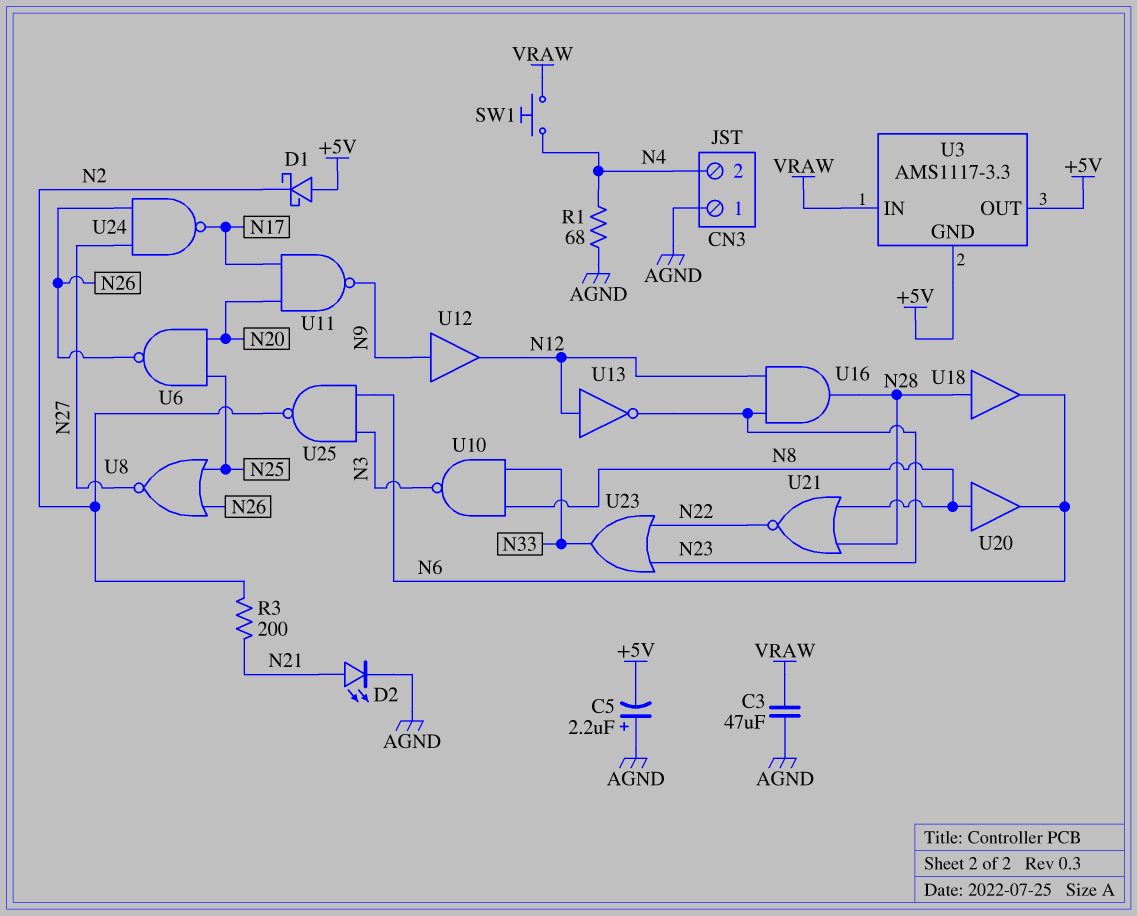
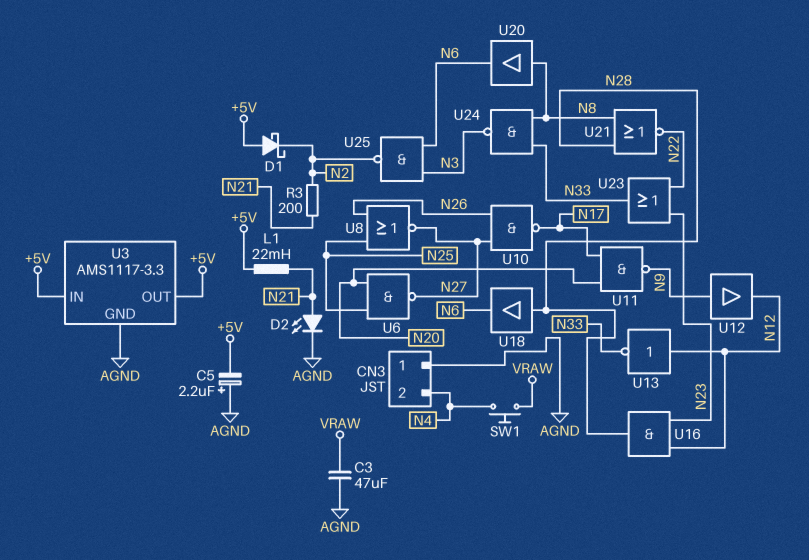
L1: none -> 22mH (+5V, N21)
R1: 68 (AGND, N4) -> none
U3 pin GND: +5V -> AGND
U3 pin IN: VRAW -> +5V
U6: NAND (in N20, in N25, out N26) -> NAND (in N20, in N25, out N27)
U10: NAND (in N8, in N33, out N3) -> NAND (in N26, in N27, out N17)
U13: NOT (in N12, out N23) -> NOT (in N12, out N33)
U24: NAND (in N26, in N27, out N17) -> NAND (in N8, in N33, out N3)

